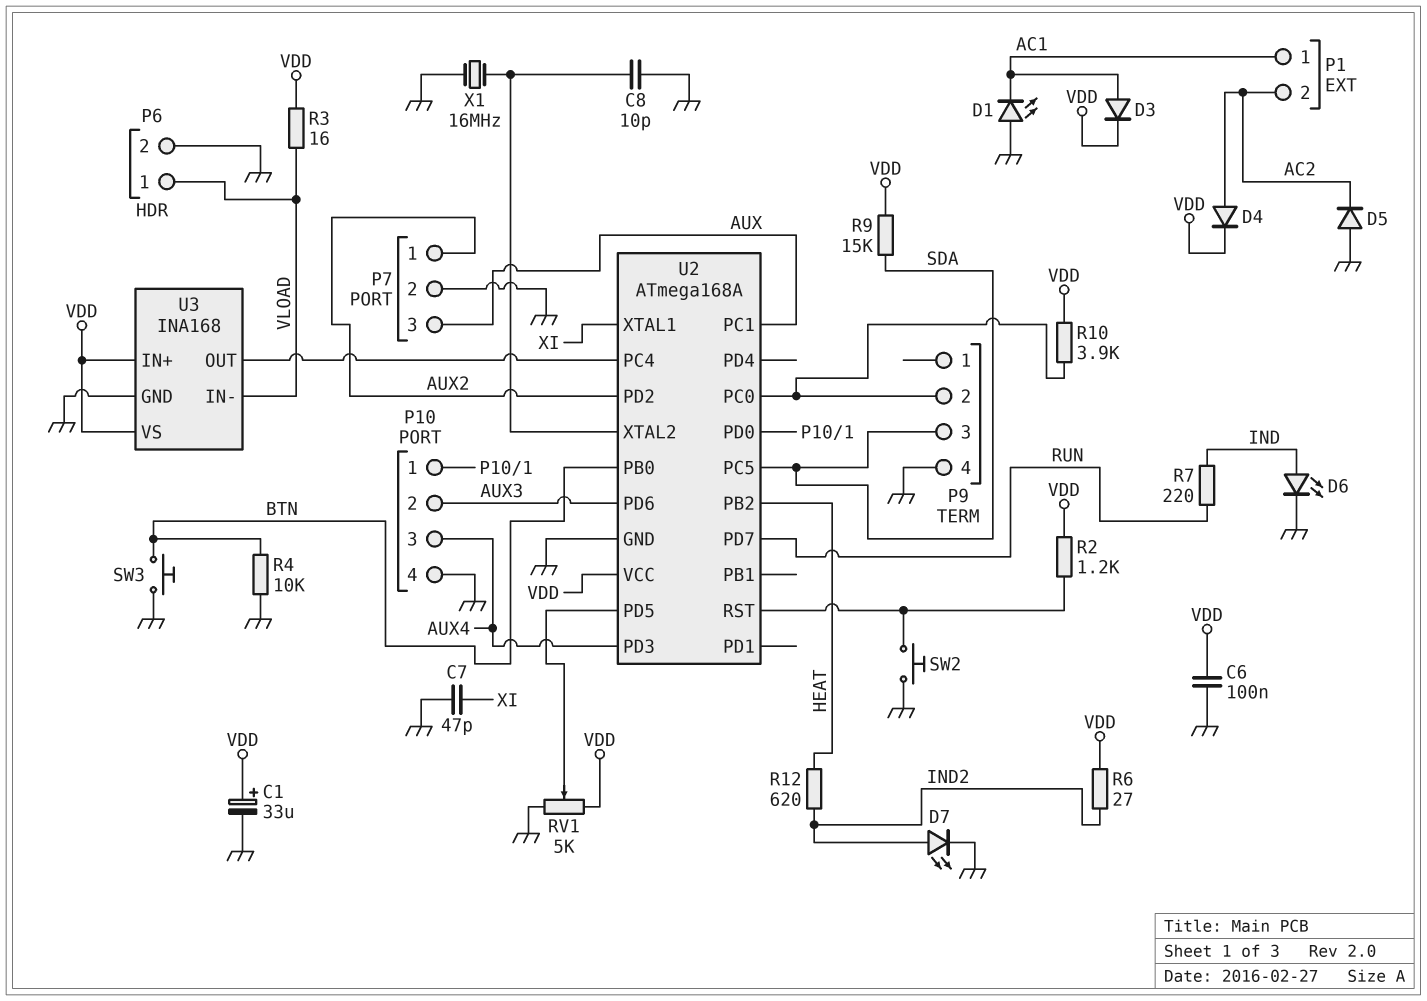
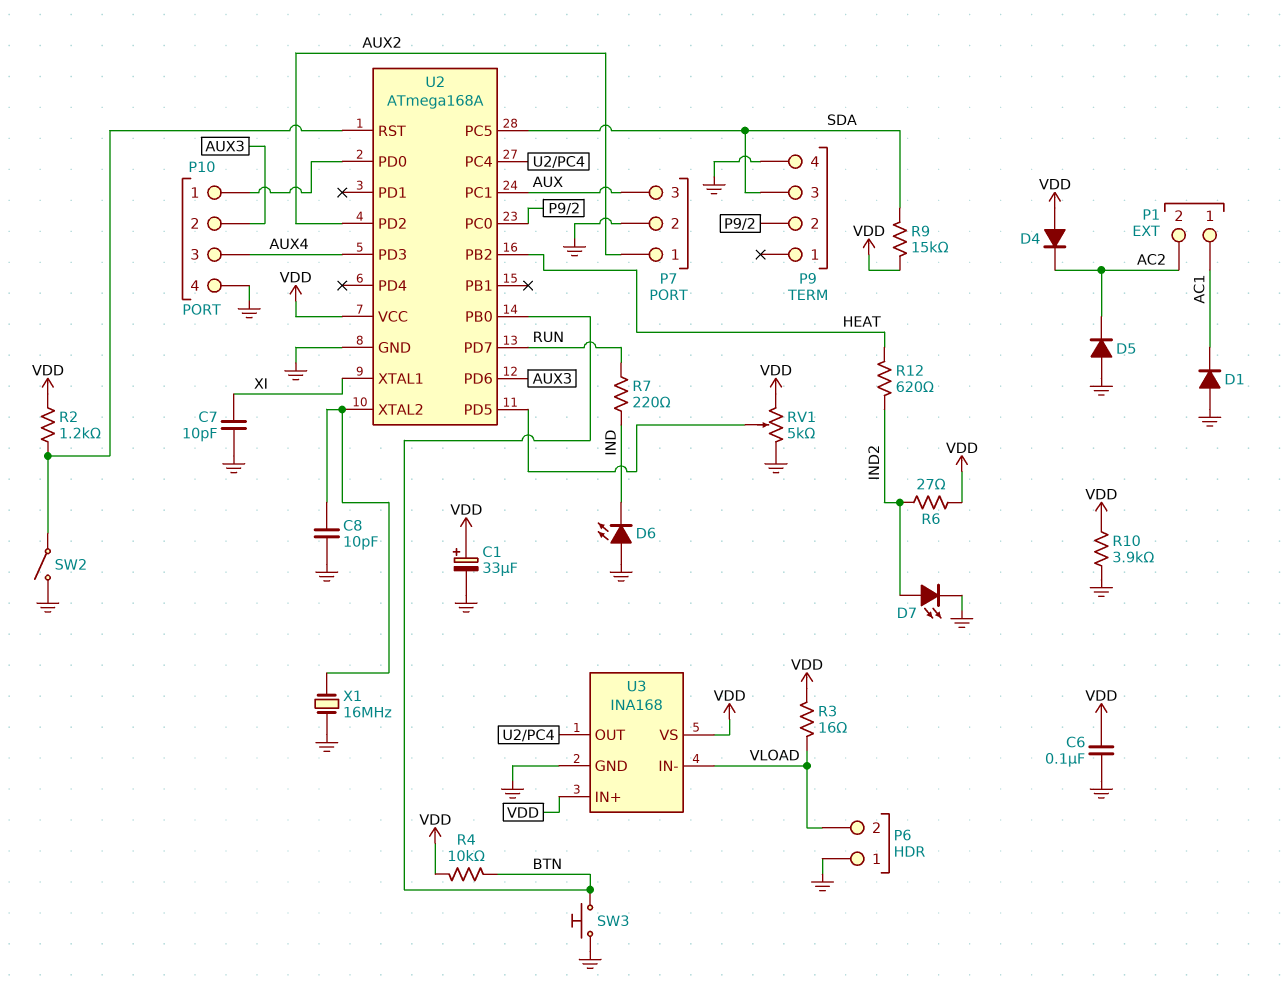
C7: 47pF (GND, XI) -> 10pF (GND, XI)
D1: LED (A GND, K AC1) -> diode (A GND, K AC1)
D3: diode (A AC1, K VDD) -> none
D4: diode (A AC2, K VDD) -> diode (A VDD, K AC2)
D6: LED (A IND, K GND) -> LED (A GND, K IND)
P6 pin 1: VLOAD -> GND
P6 pin 2: GND -> VLOAD
R4: 10k (BTN, GND) -> 10k (BTN, VDD)
R10: 3.9k (P9/2, VDD) -> 3.9k (GND, VDD)
SW2: button (GND, U2/RST) -> switch (GND, U2/RST)

